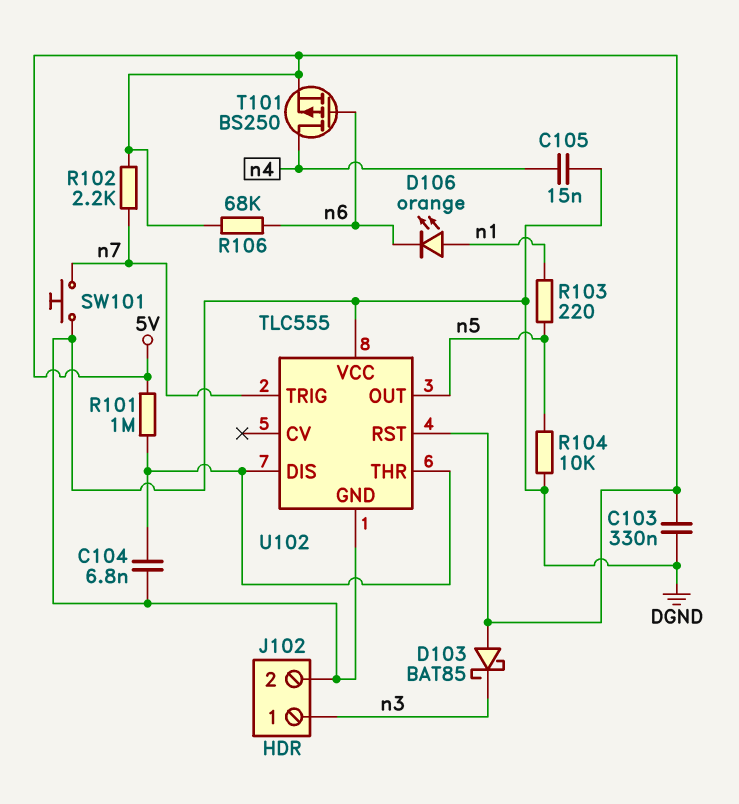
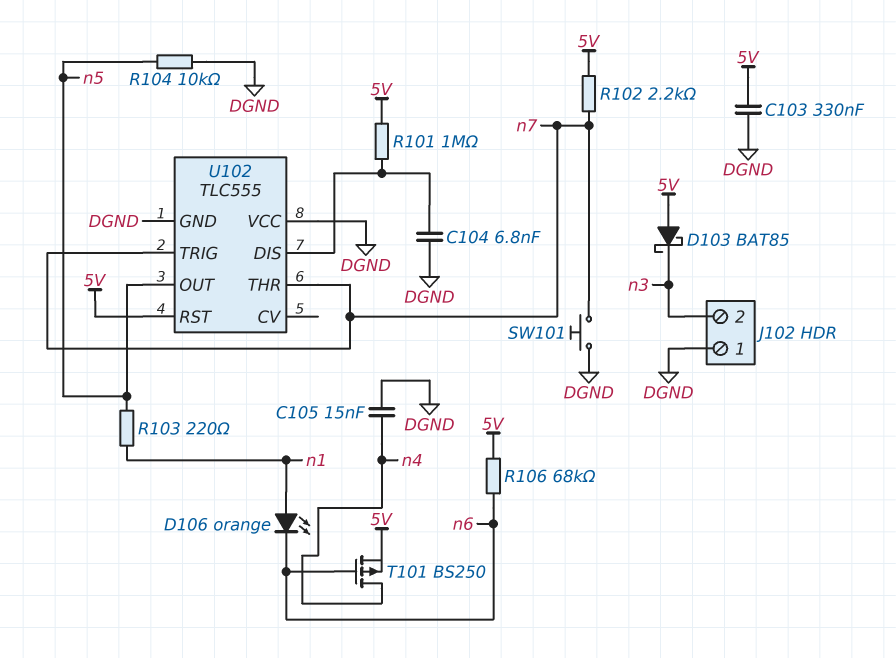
J102 pin 1: n3 -> DGND
J102 pin 2: DGND -> n3
U102 pin THR: U102/DIS -> n7

